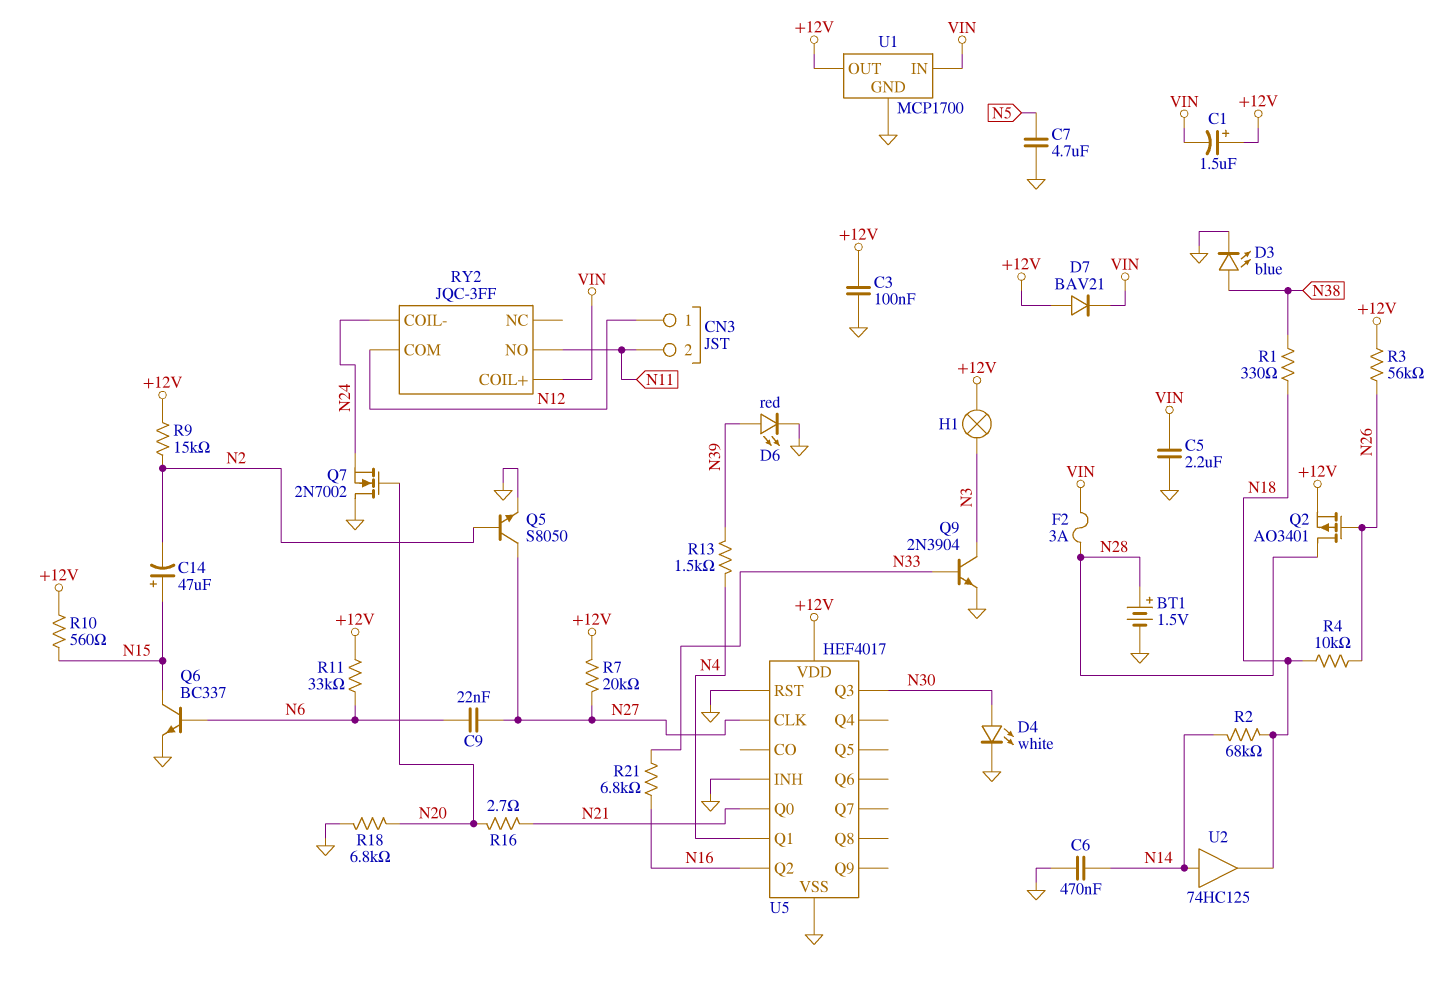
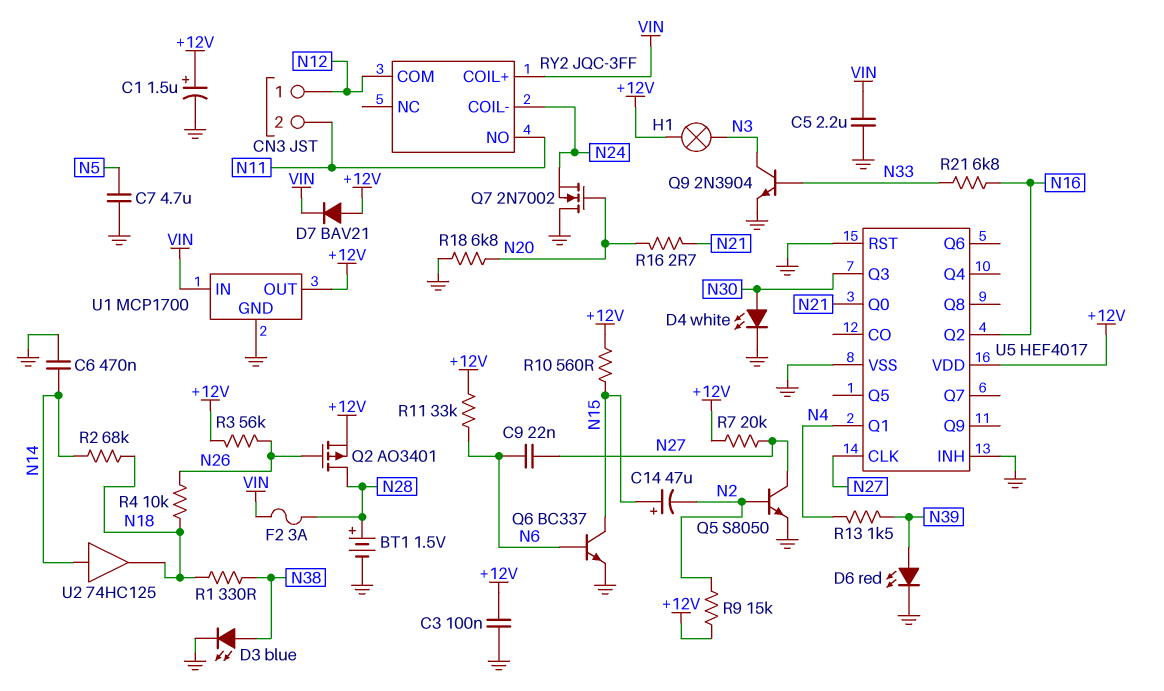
C1: 1.5uF (plus +12V, minus VIN) -> 1.5uF (plus +12V, minus GND)

